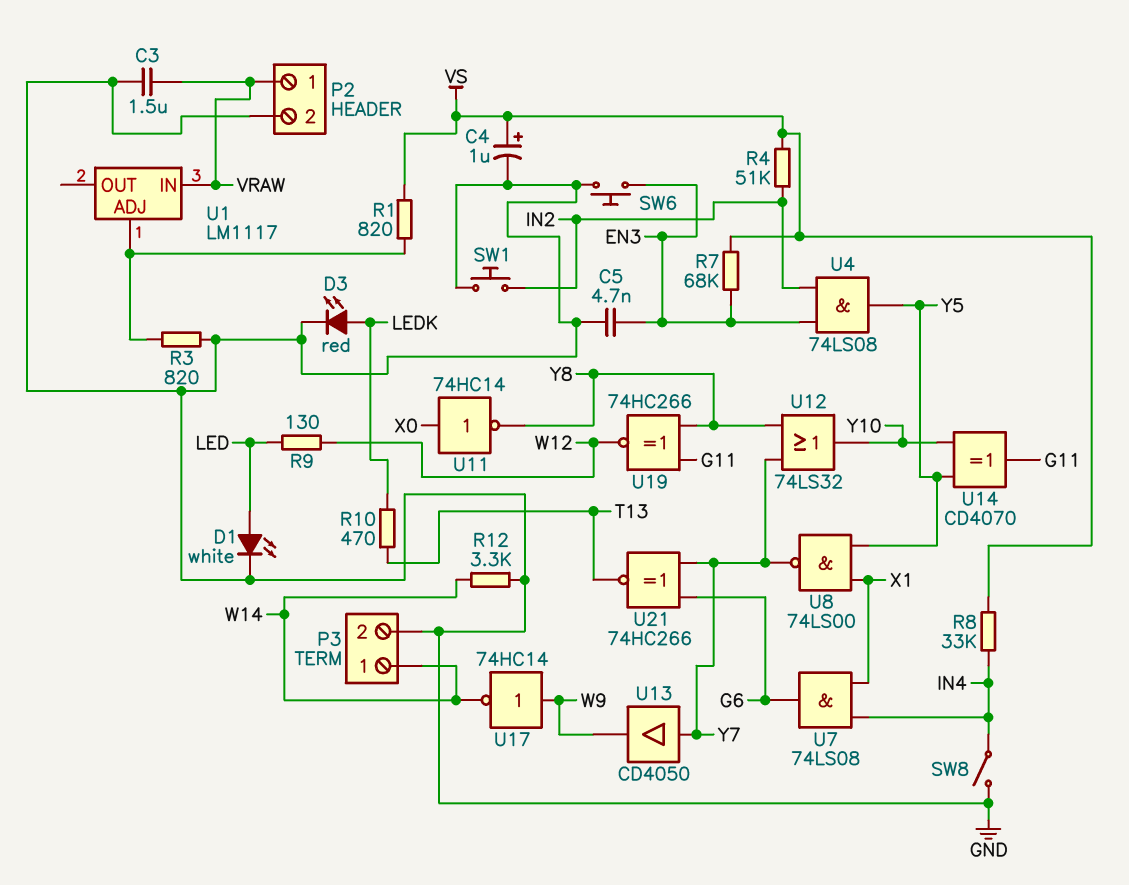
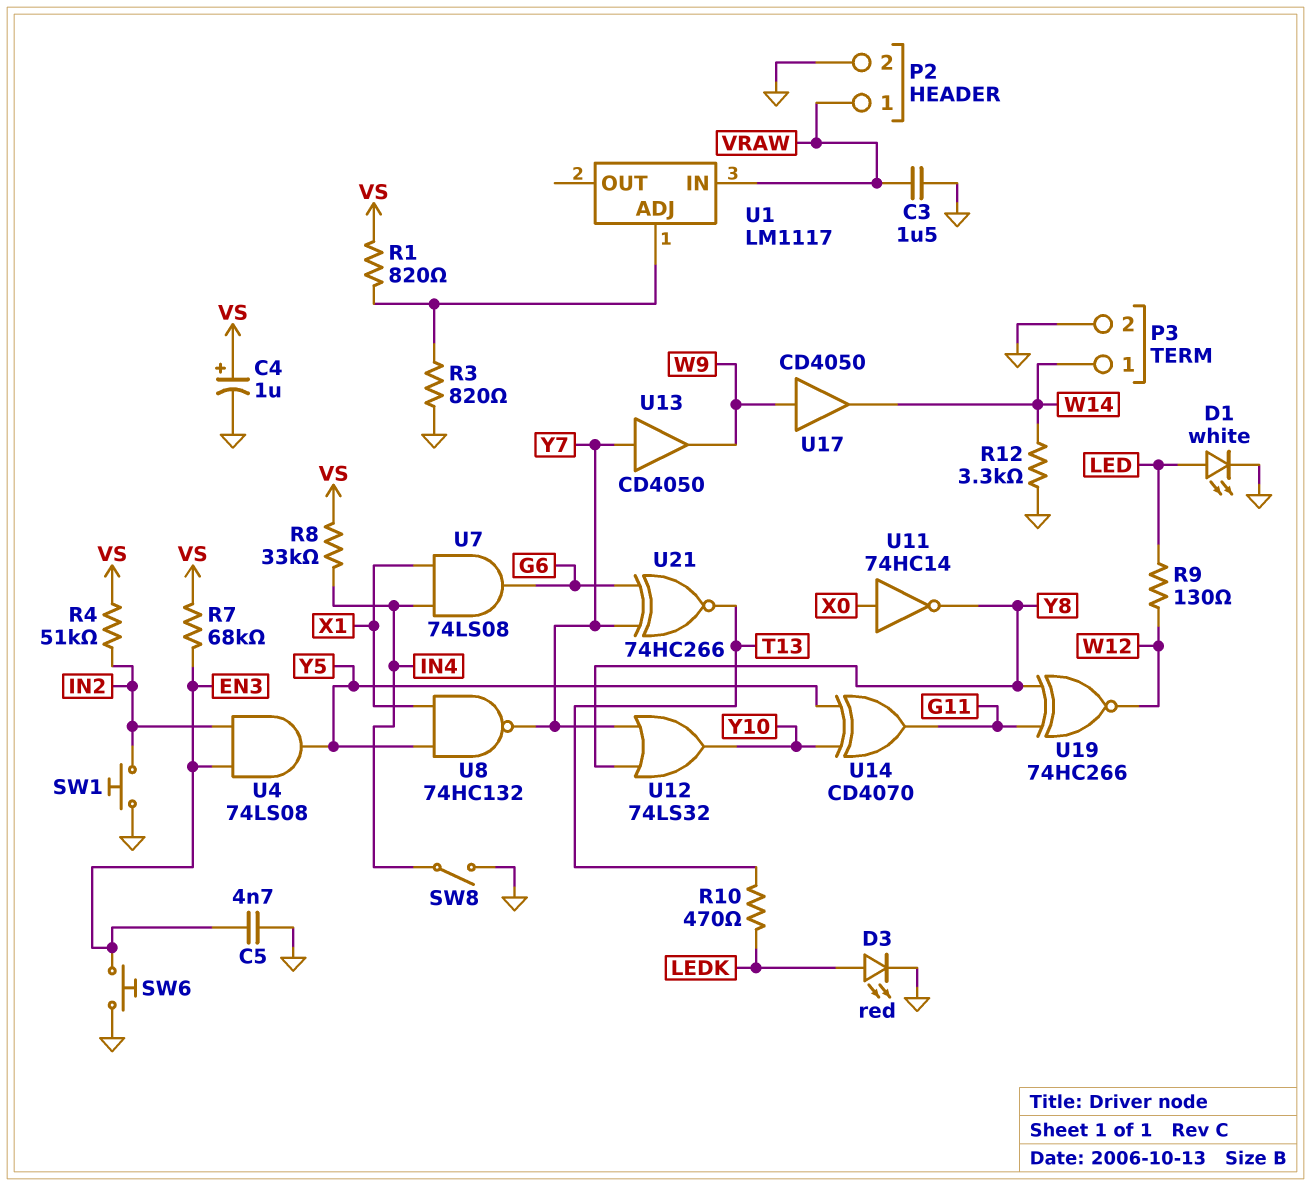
U8: NAND 74LS00 (in X1, in Y5, out Y7) -> NAND 74HC132 (in X1, in Y5, out Y7)
U17: NOT 74HC14 (in W9, out W14) -> buffer CD4050 (in W9, out W14)

